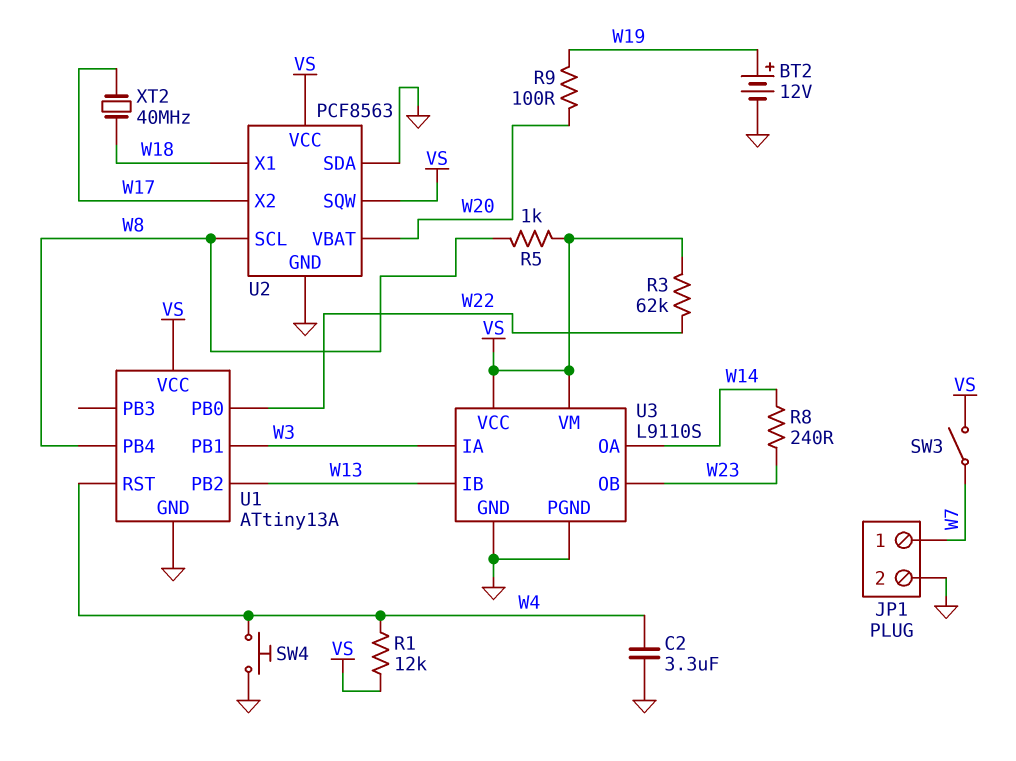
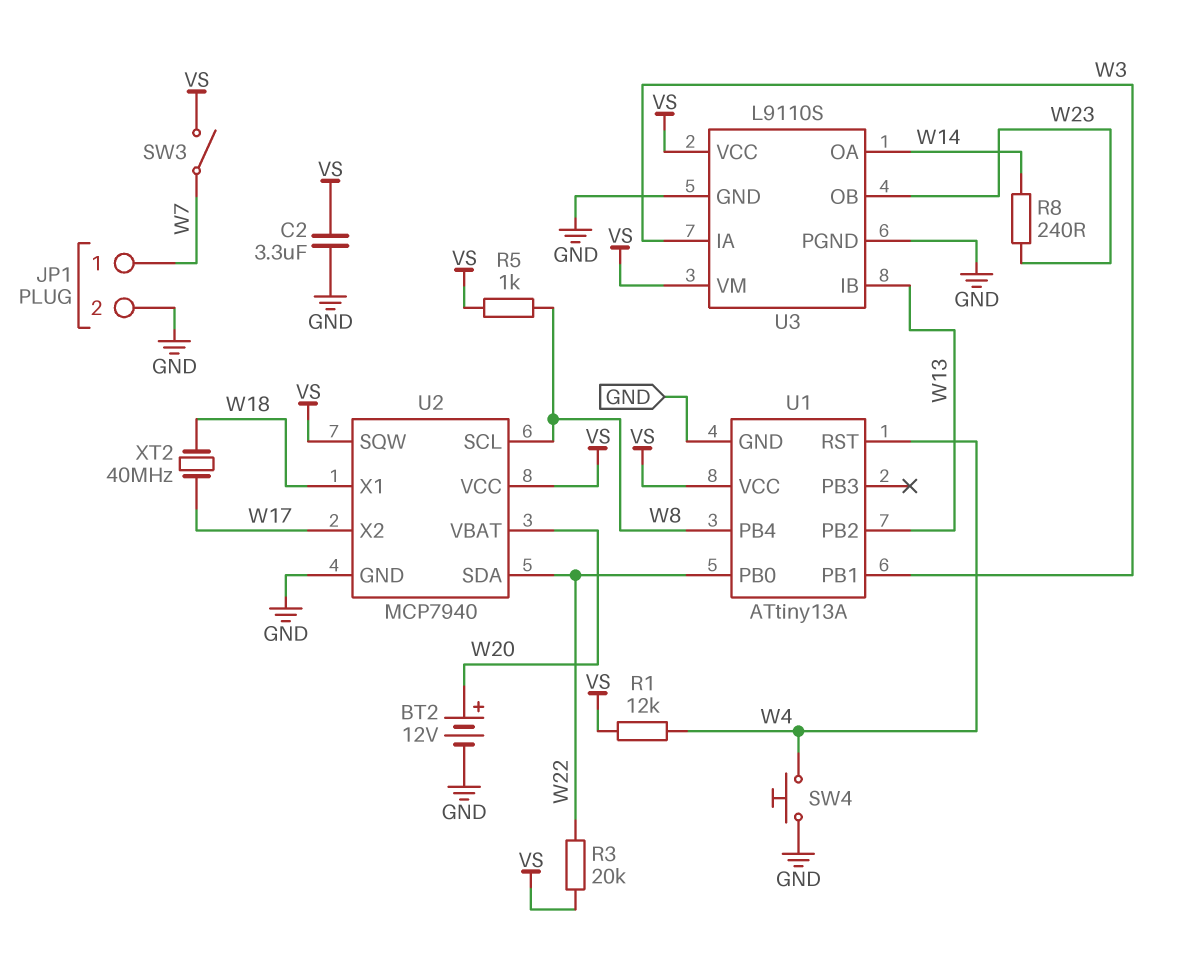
BT2: 12V (plus W19, minus GND) -> 12V (plus W20, minus GND)
C2: 3.3uF (GND, W4) -> 3.3uF (GND, VS)
R3: 62k (VS, W22) -> 20k (VS, W22)
R9: 100 (W19, W20) -> none
U2: PCF8563 -> MCP7940
U2 pin SDA: GND -> W22

